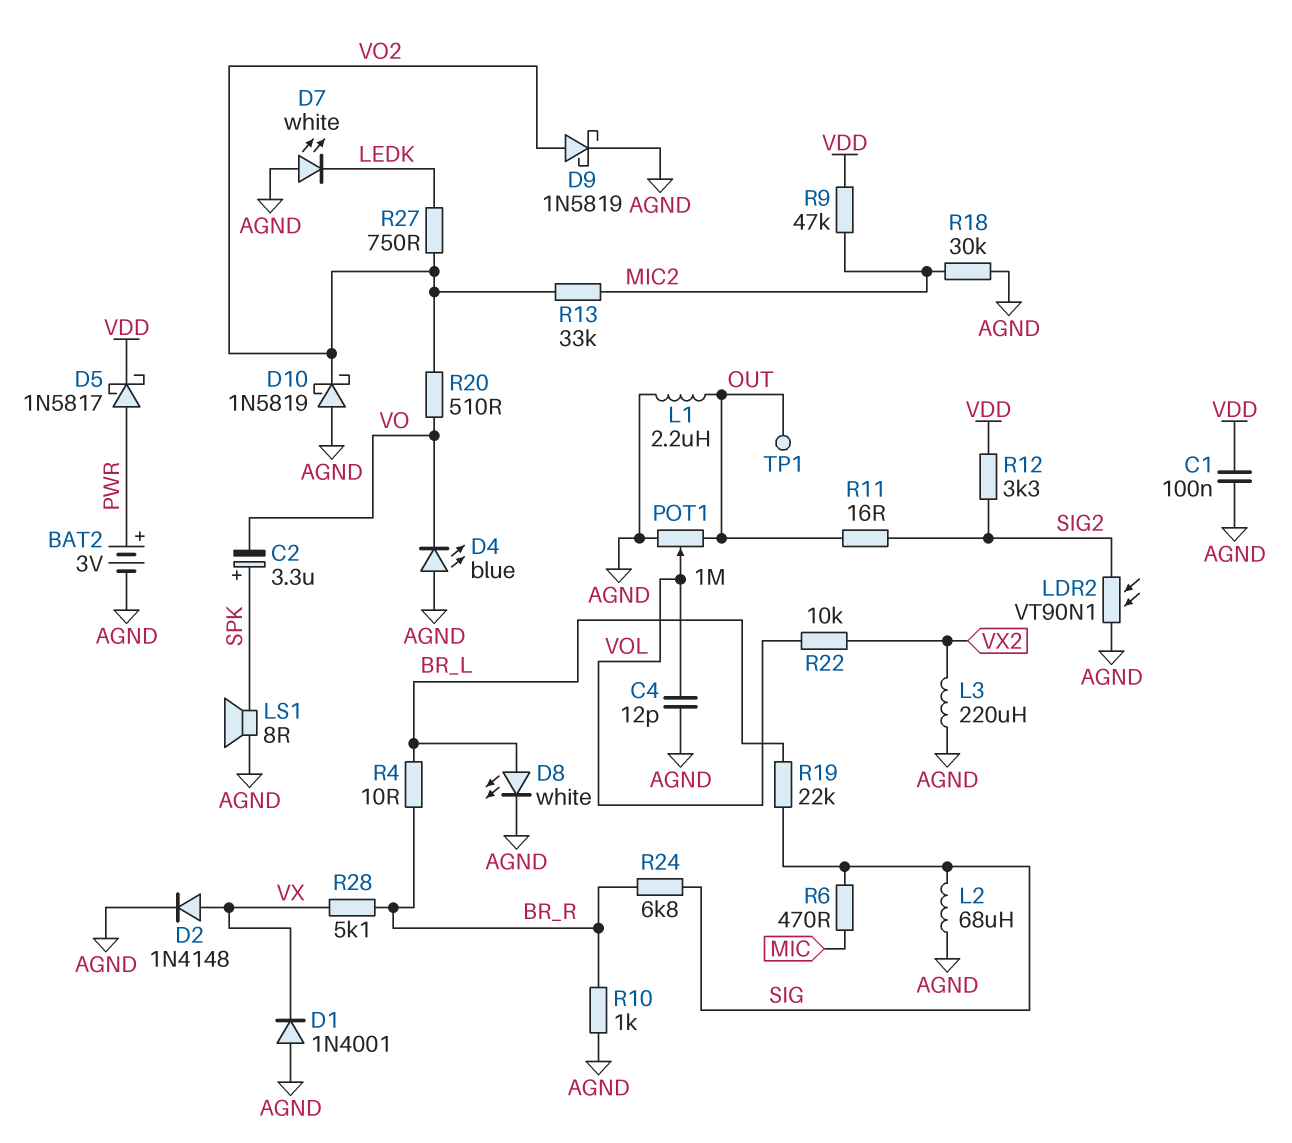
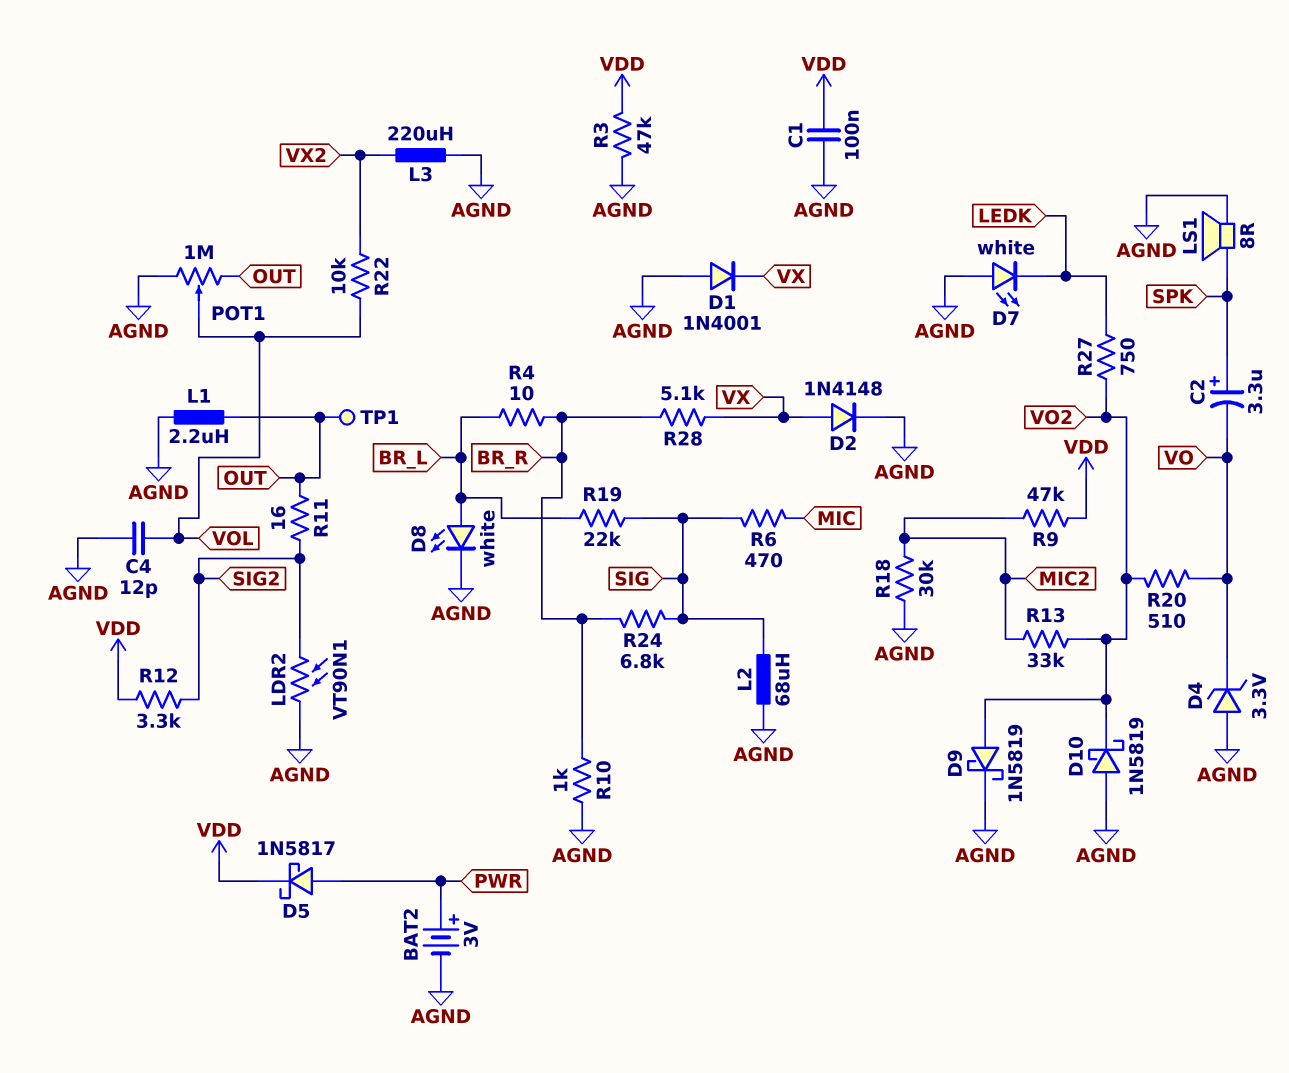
D4: LED blue (A AGND, K VO) -> zener 3.3V (A AGND, K VO)
R3: none -> 47k (AGND, VDD)

